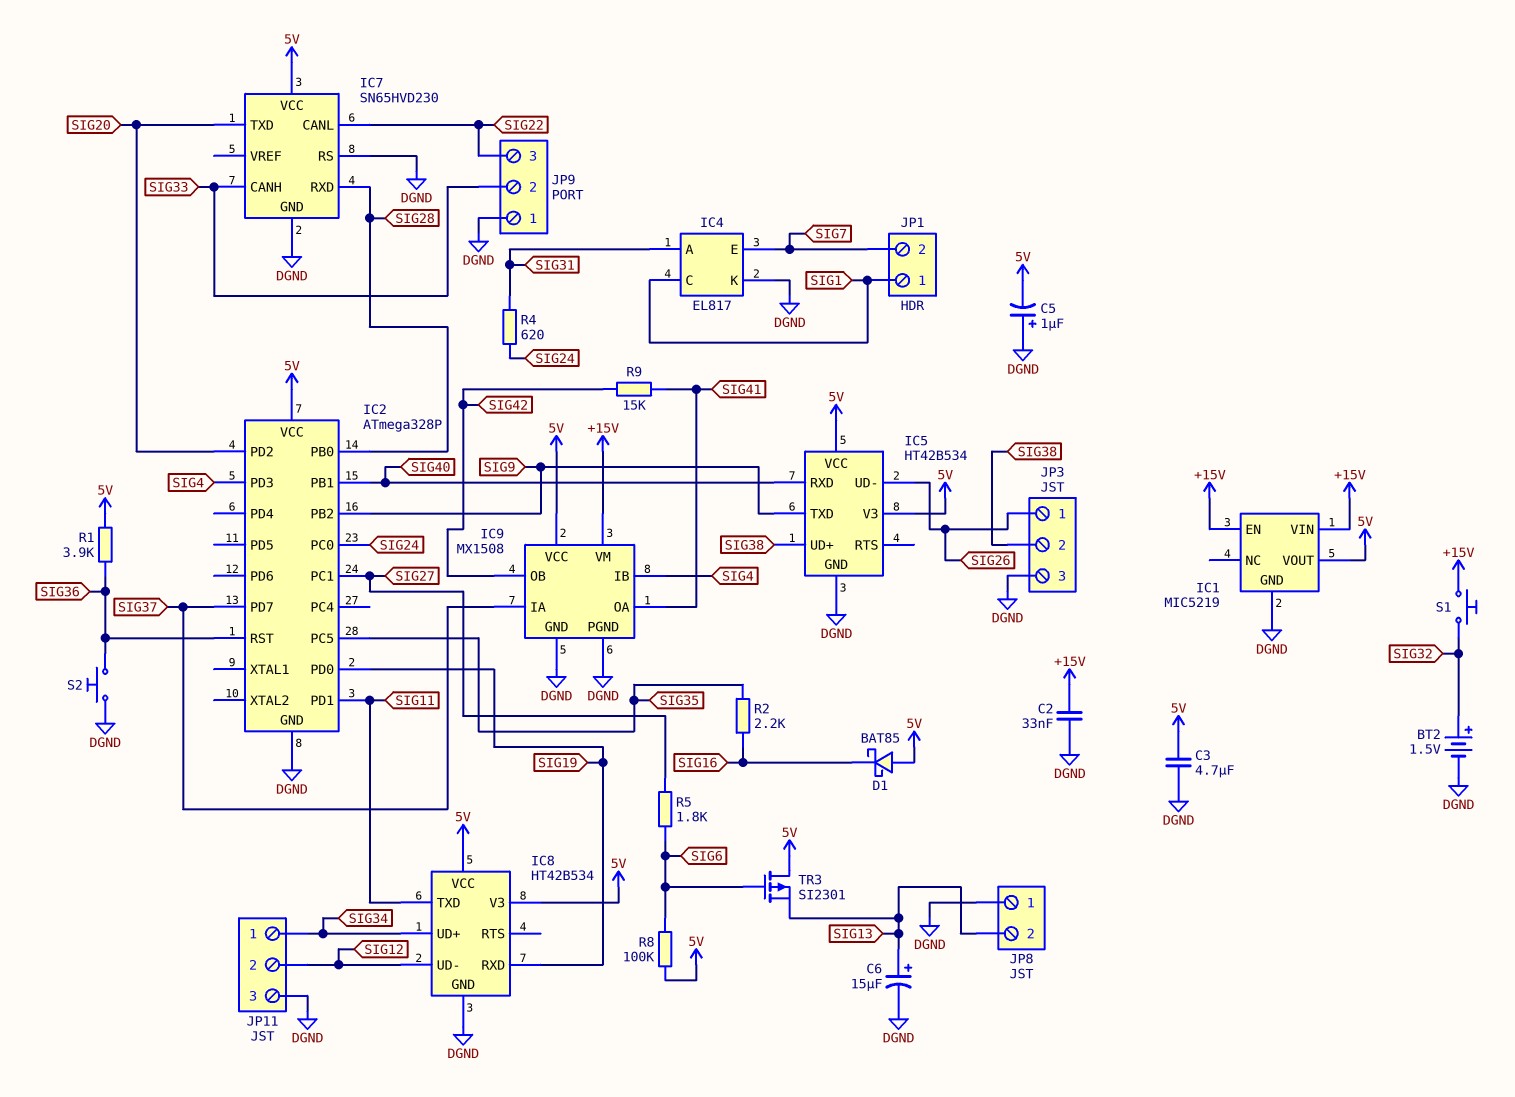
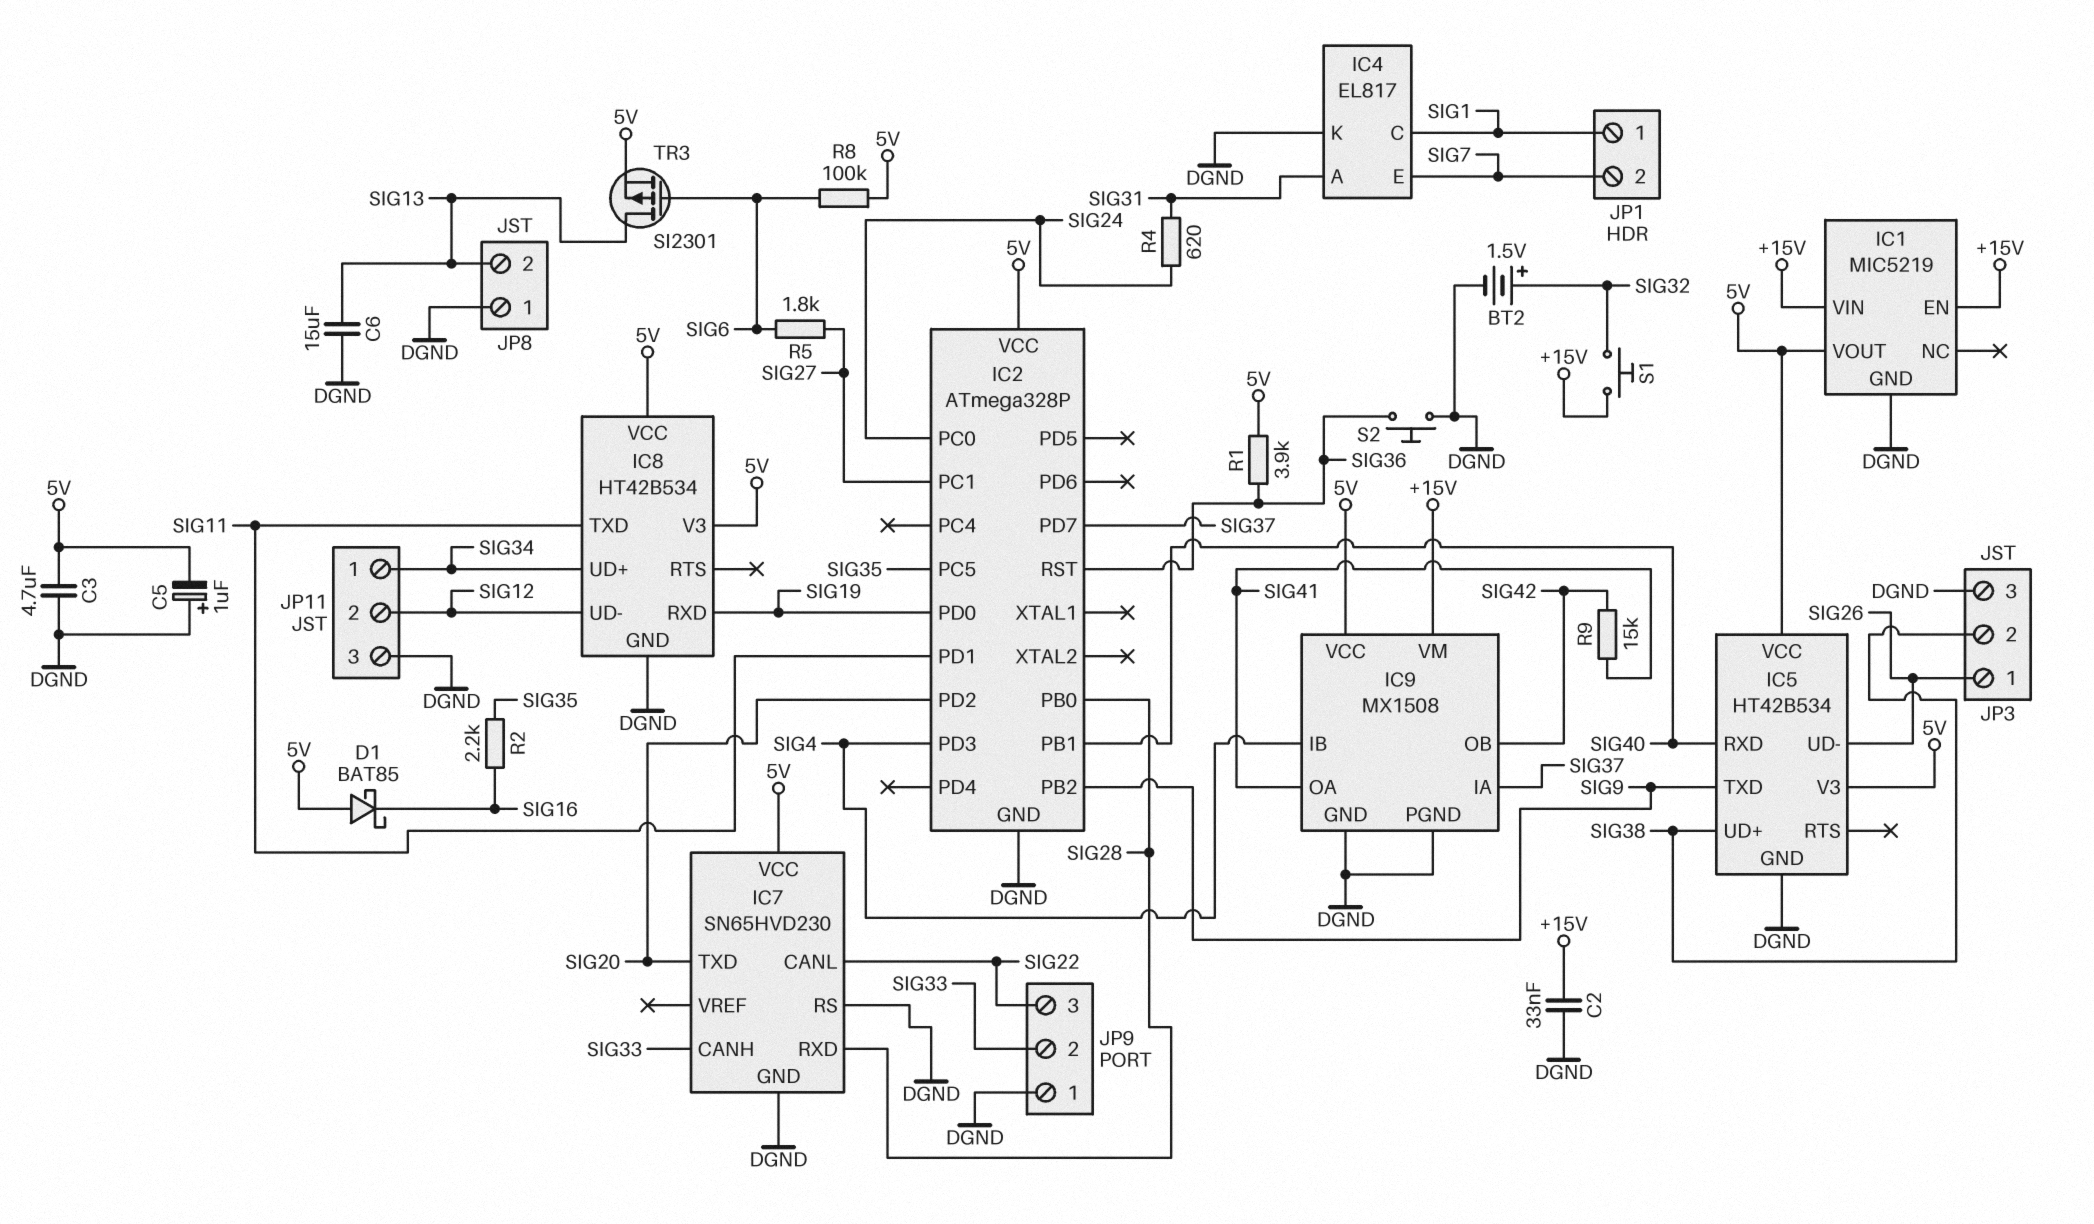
C6: 15uF (plus SIG13, minus DGND) -> 15uF (DGND, SIG13)
TR3: PMOS SI2301 (G SIG6, D 5V, S SIG13) -> PMOS SI2301 (G SIG6, D SIG13, S 5V)

